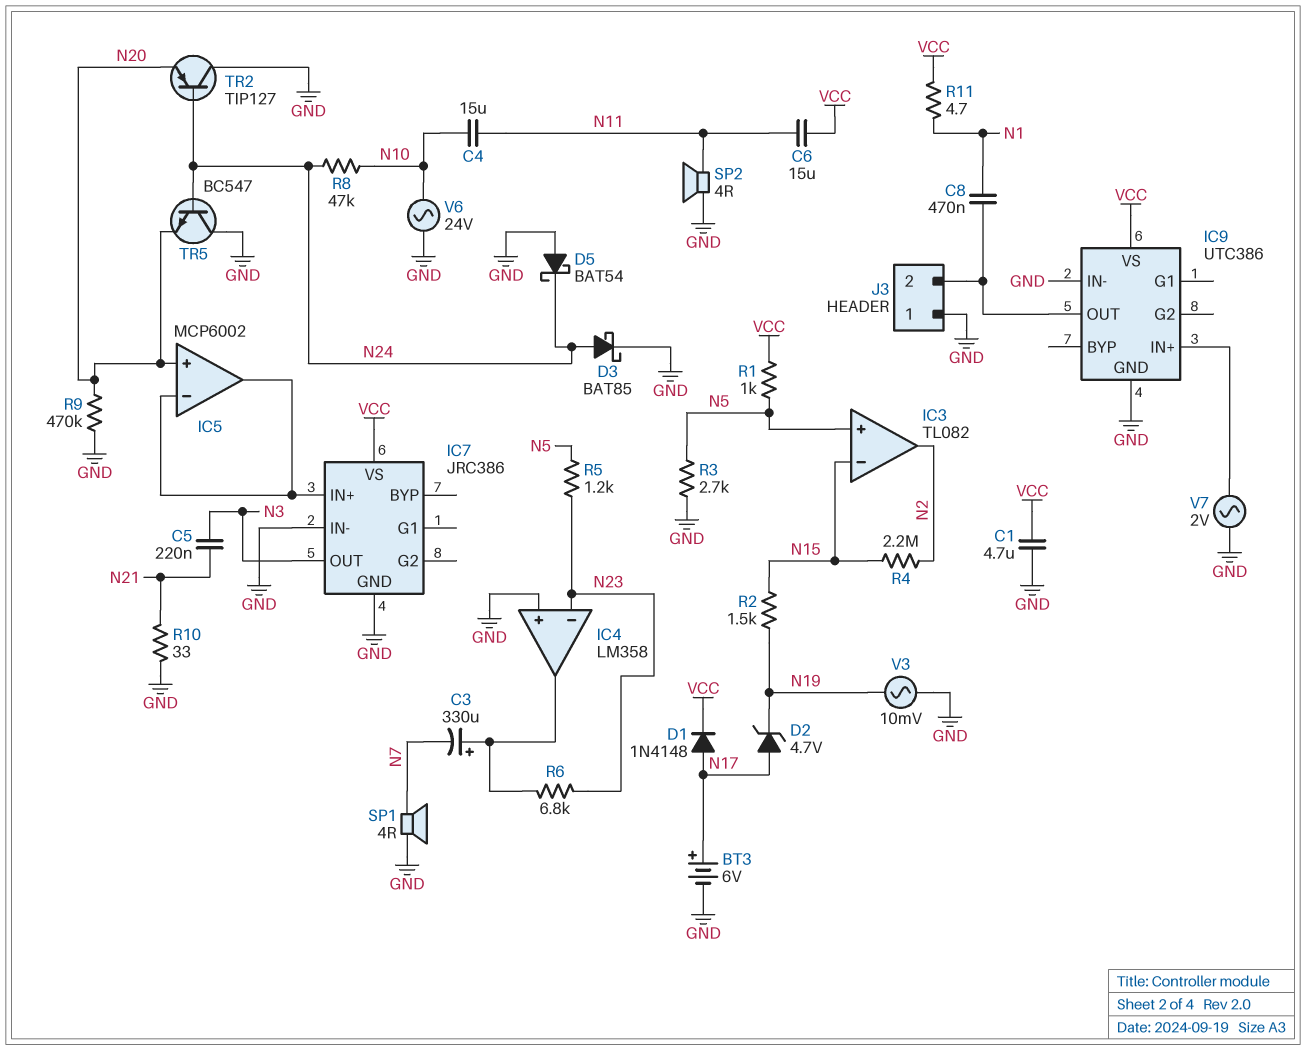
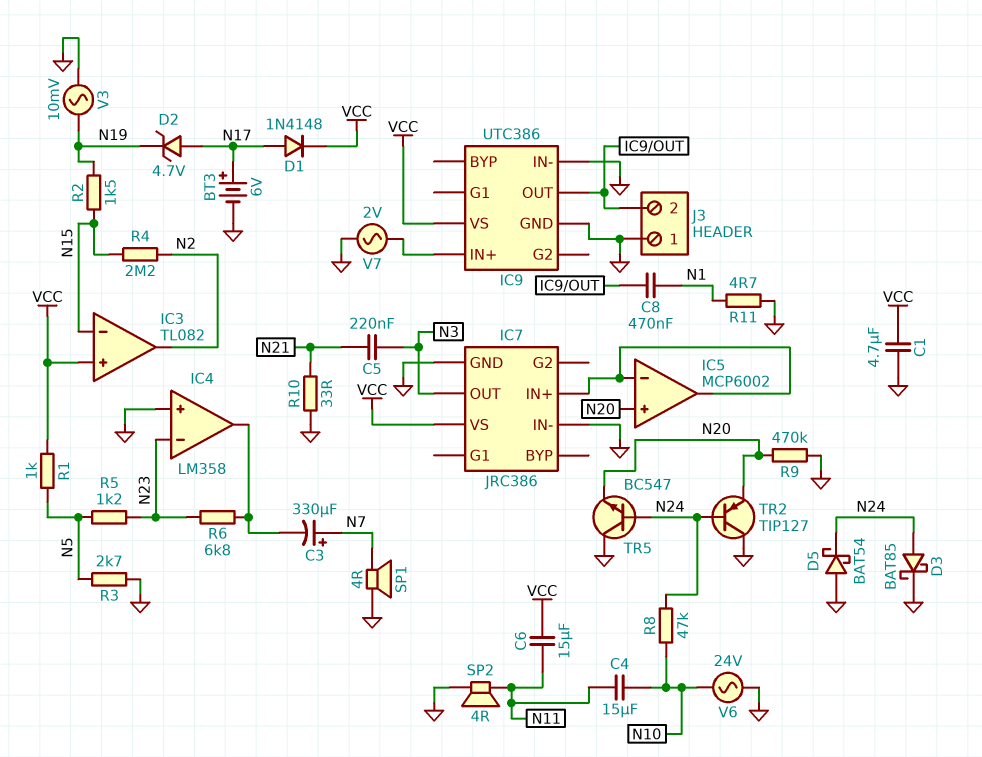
C3: 330uF (plus IC4/out, minus N7) -> 330uF (plus N7, minus IC4/out)
IC3 pin in+: N5 -> VCC
R11: 4.7 (N1, VCC) -> 4.7 (GND, N1)

